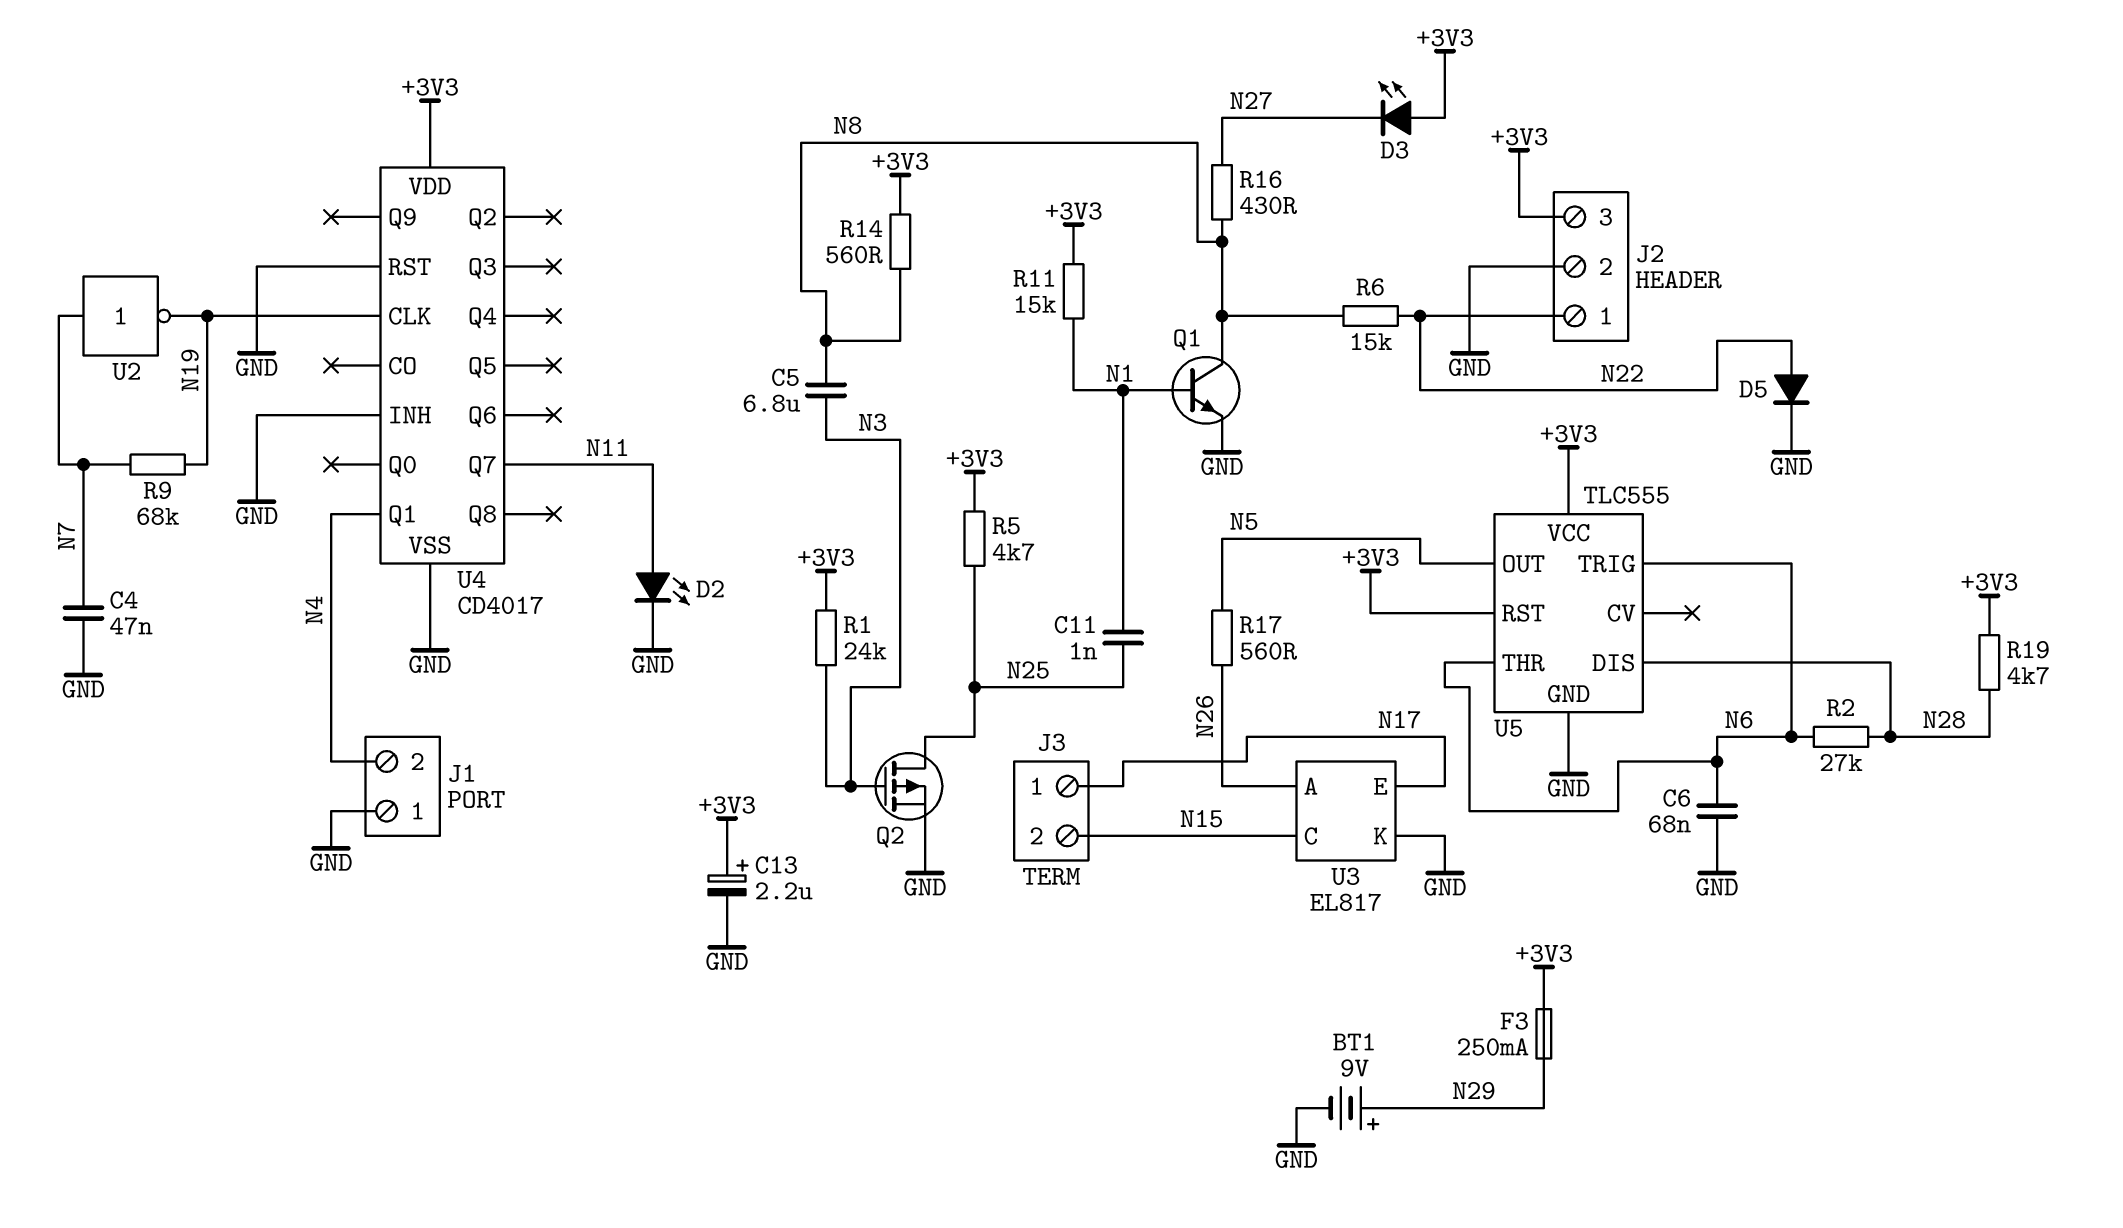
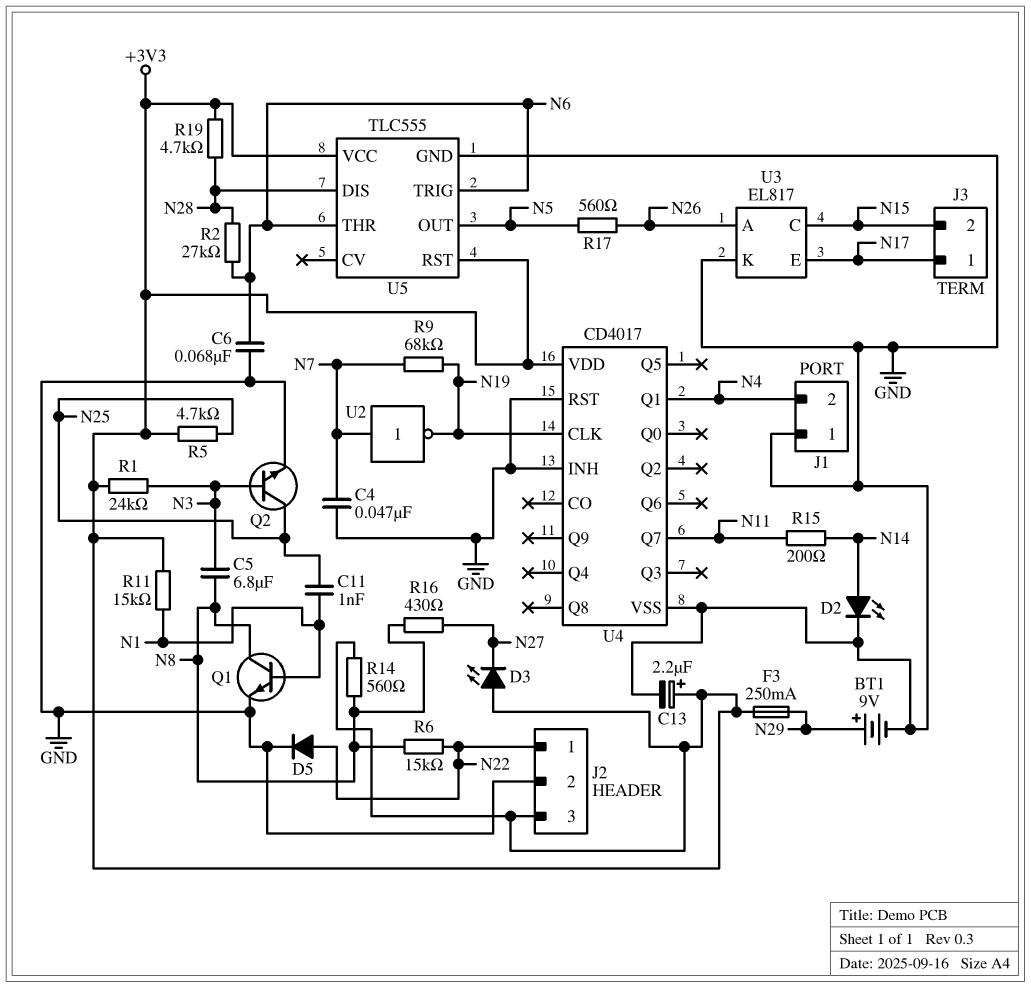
D2: LED (A N11, K GND) -> LED (A N14, K GND)
Q2: PMOS (G N3, D N25, S GND) -> NPN (B N3, C N25, E GND)
R15: none -> 200 (N11, N14)

